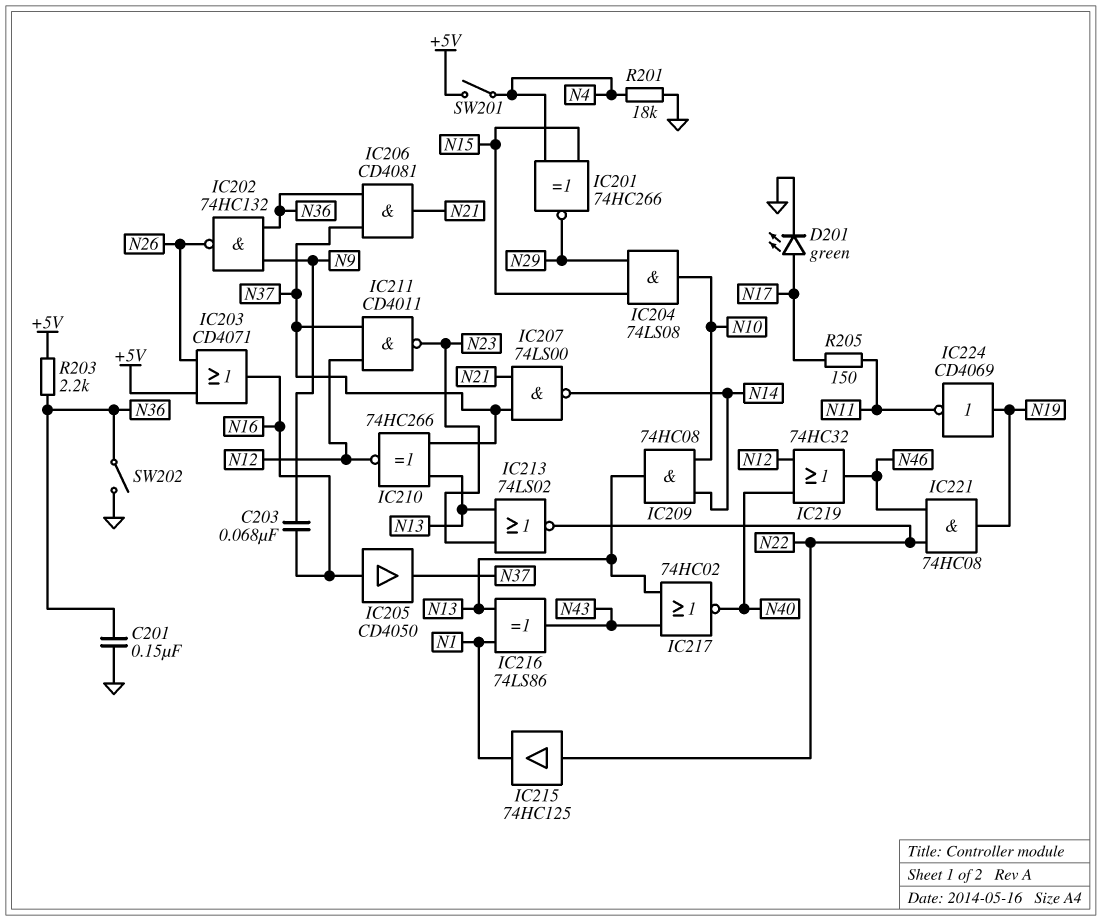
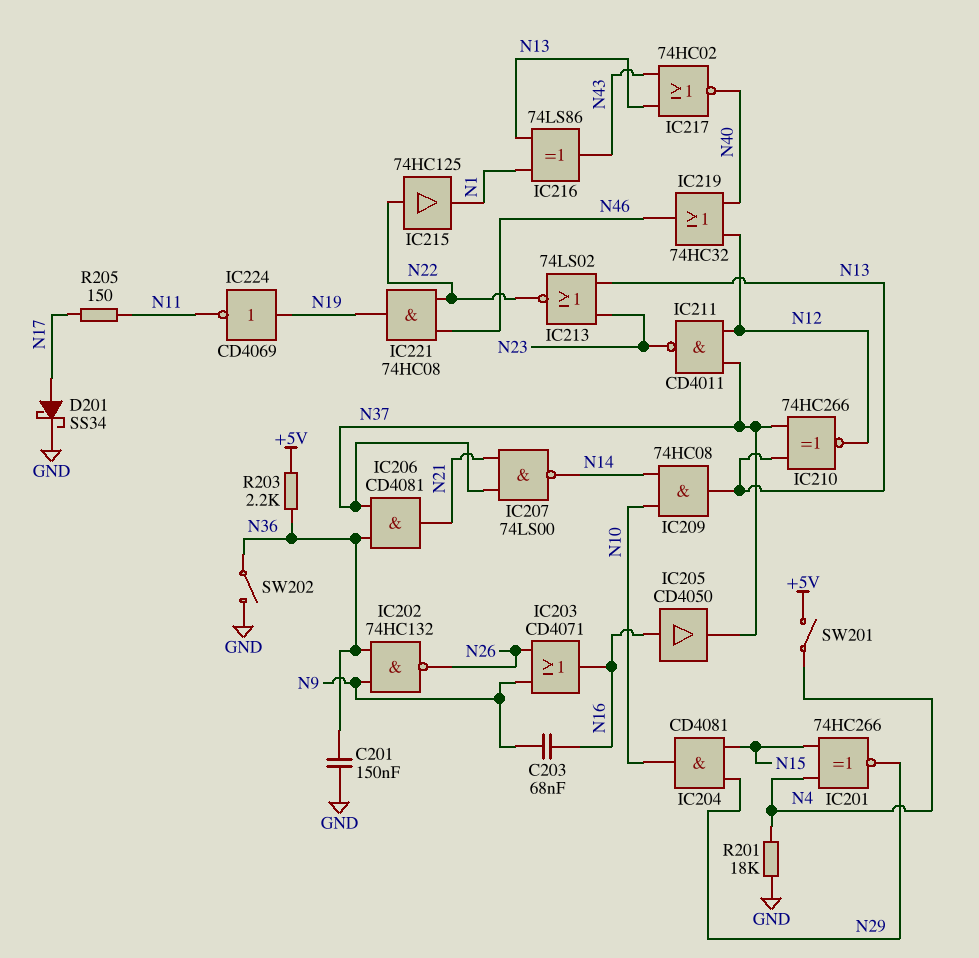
D201: LED green (A N17, K GND) -> schottky SS34 (A N17, K GND)
IC203: OR CD4071 (in +5V, in N26, out N16) -> OR CD4071 (in N9, in N26, out N16)
IC204: AND 74LS08 (in N15, in N29, out N10) -> AND CD4081 (in N15, in N29, out N10)

